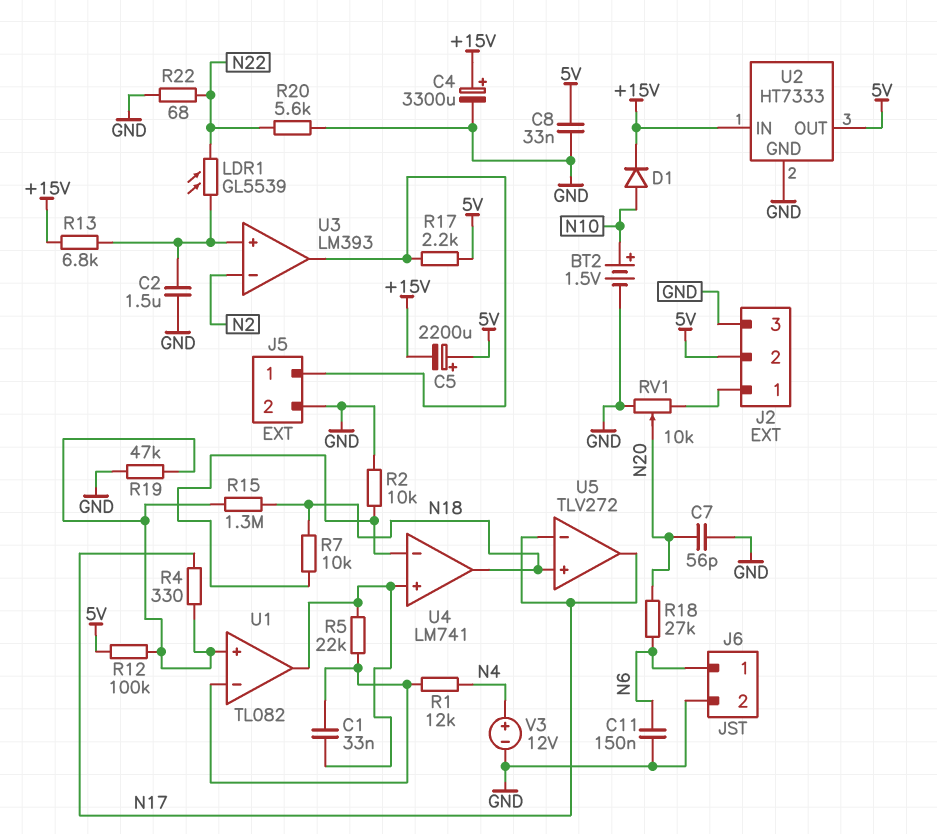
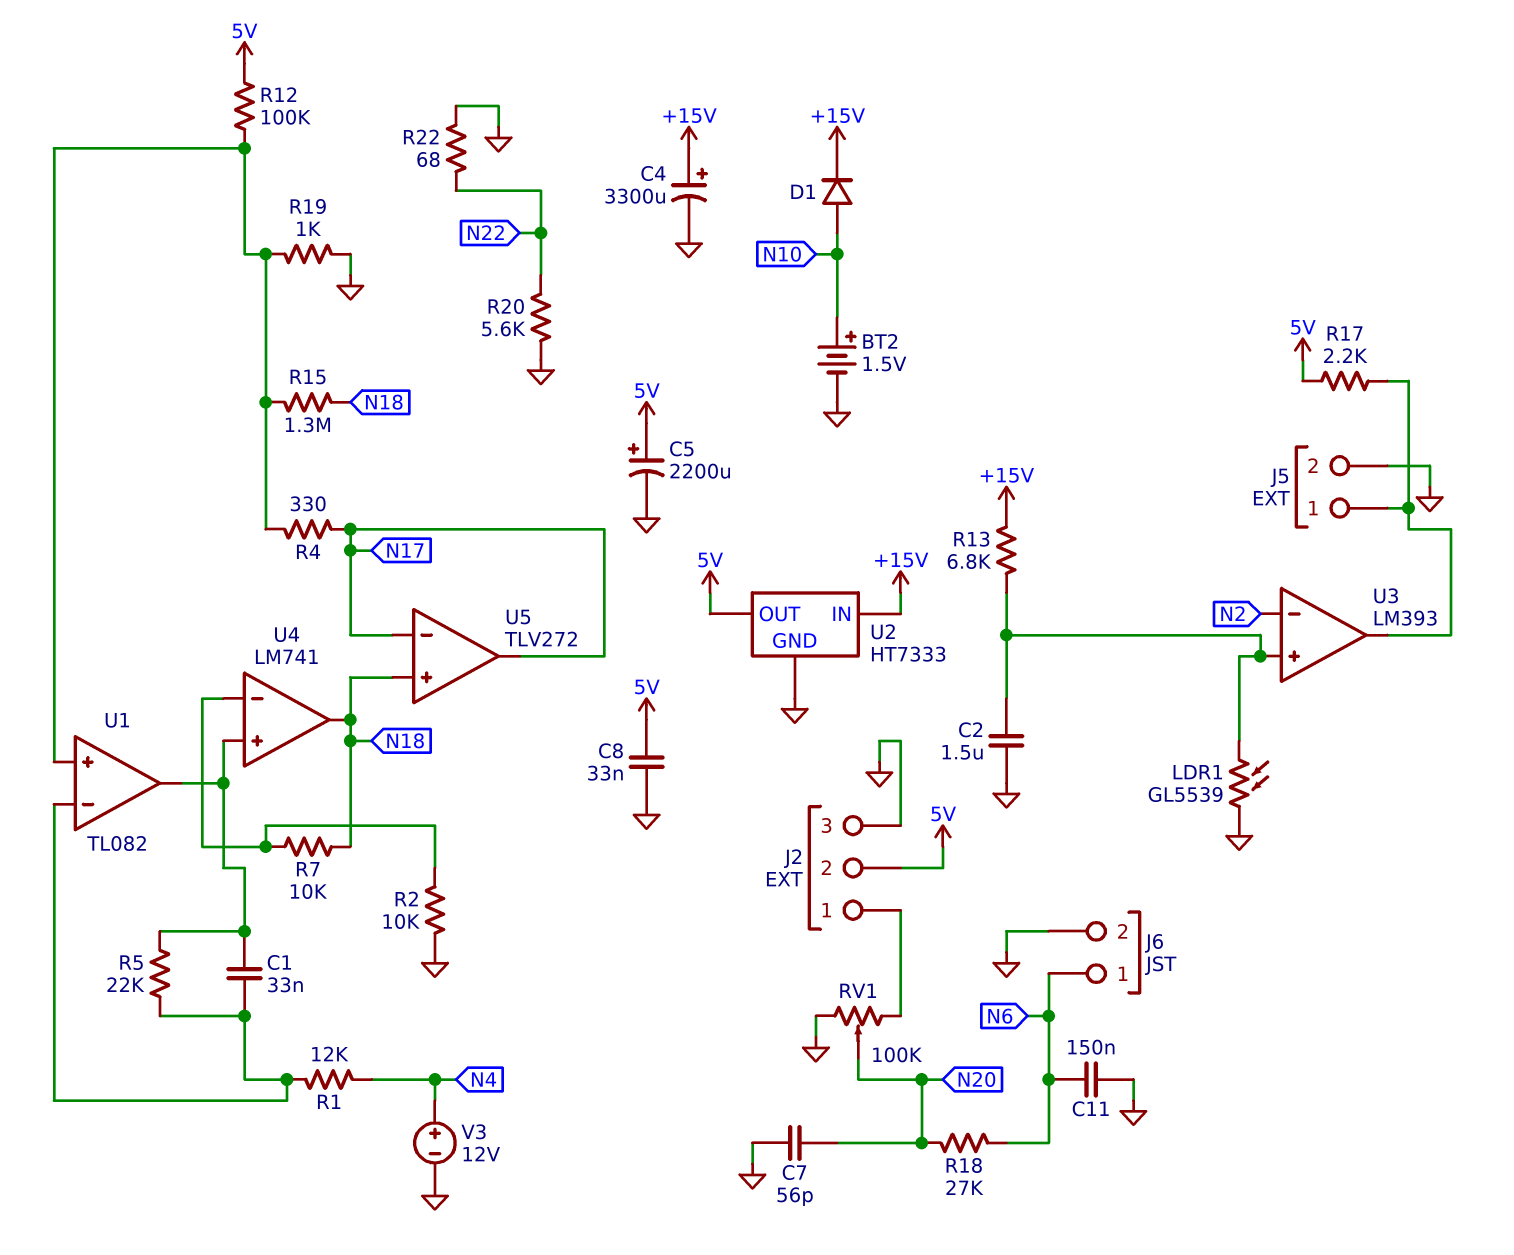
C5: 2200uF (plus 5V, minus +15V) -> 2200uF (plus 5V, minus GND)
LDR1: GL5539 (N22, U3/in+) -> GL5539 (GND, U3/in+)
R19: 47k (GND, U1/in+) -> 1k (GND, U1/in+)
RV1: 10k (GND, J2/1, wiper N20) -> 100k (GND, J2/1, wiper N20)

